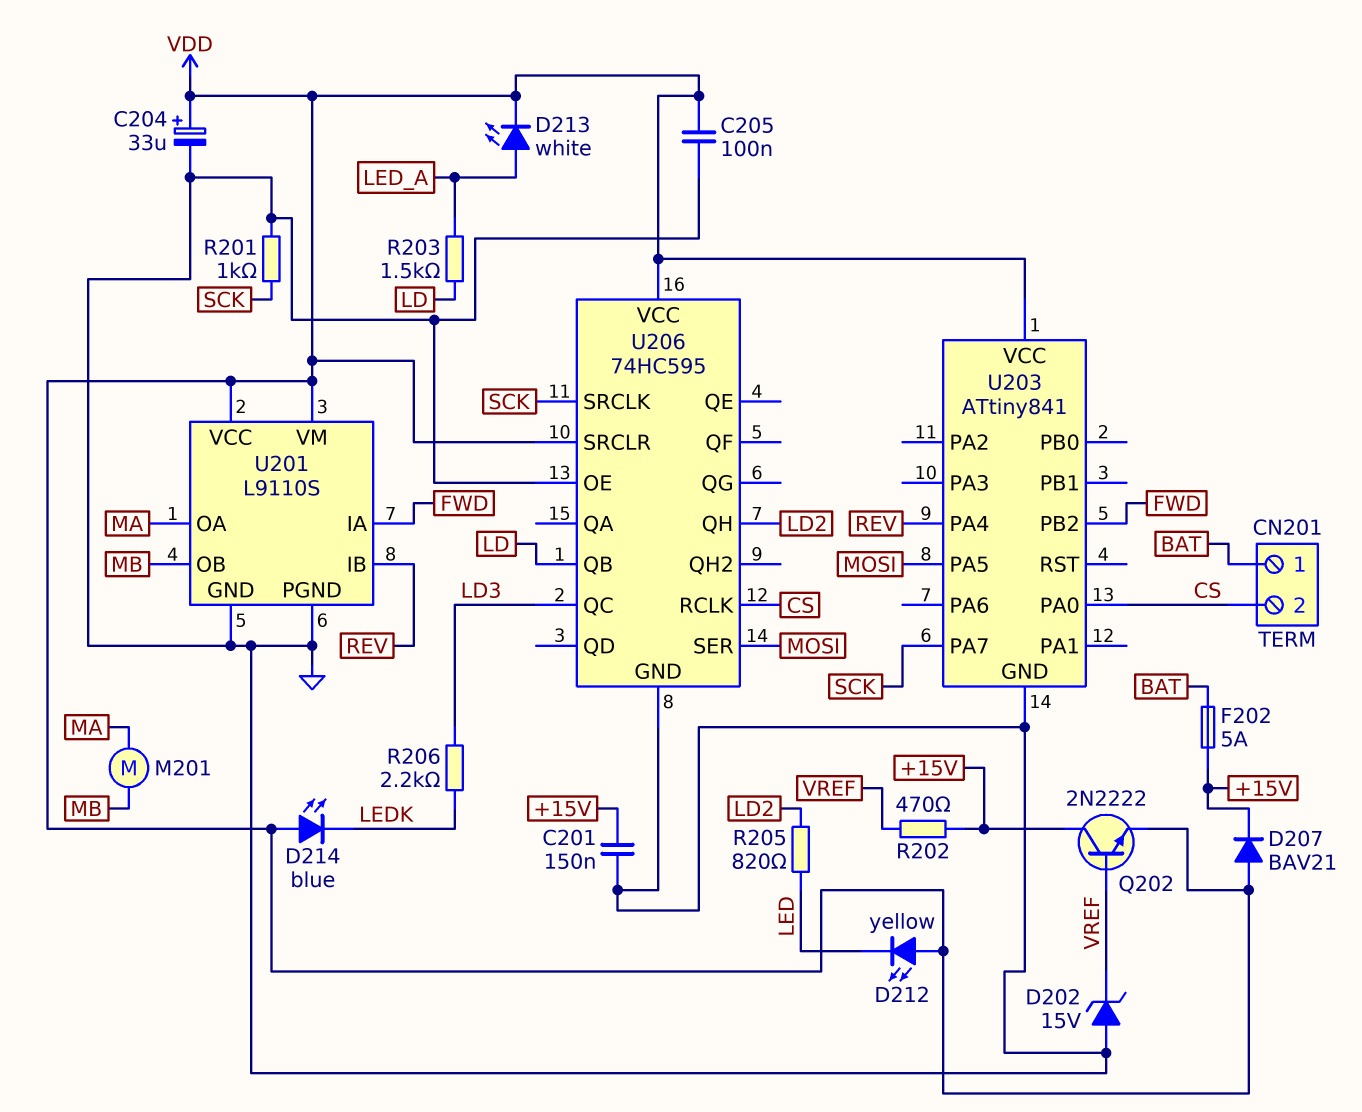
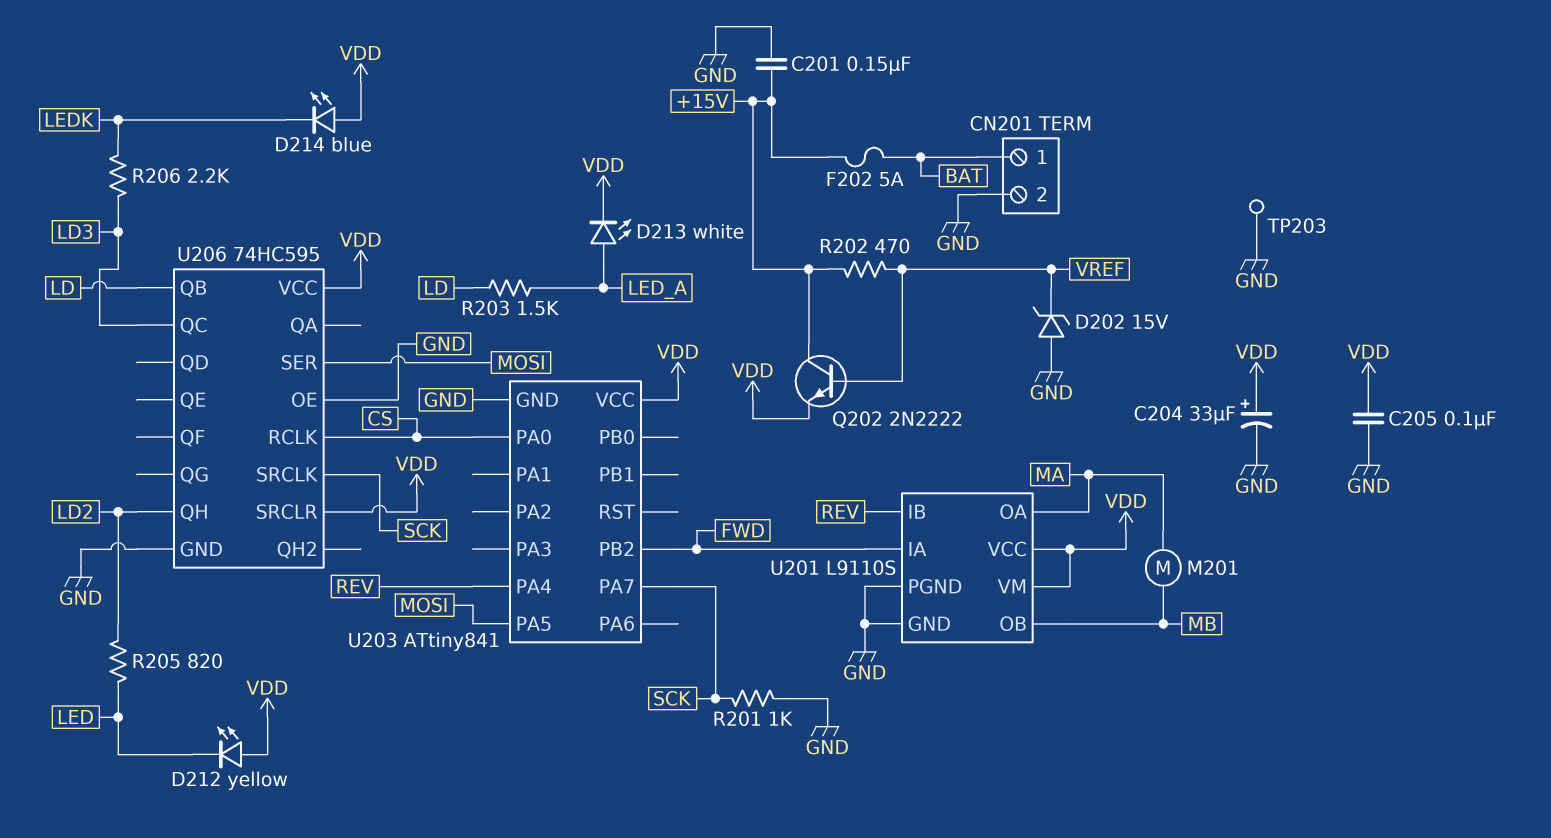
CN201 pin 2: CS -> GND
D207: diode BAV21 (A VDD, K +15V) -> none
TP203: none -> test point (GND)

